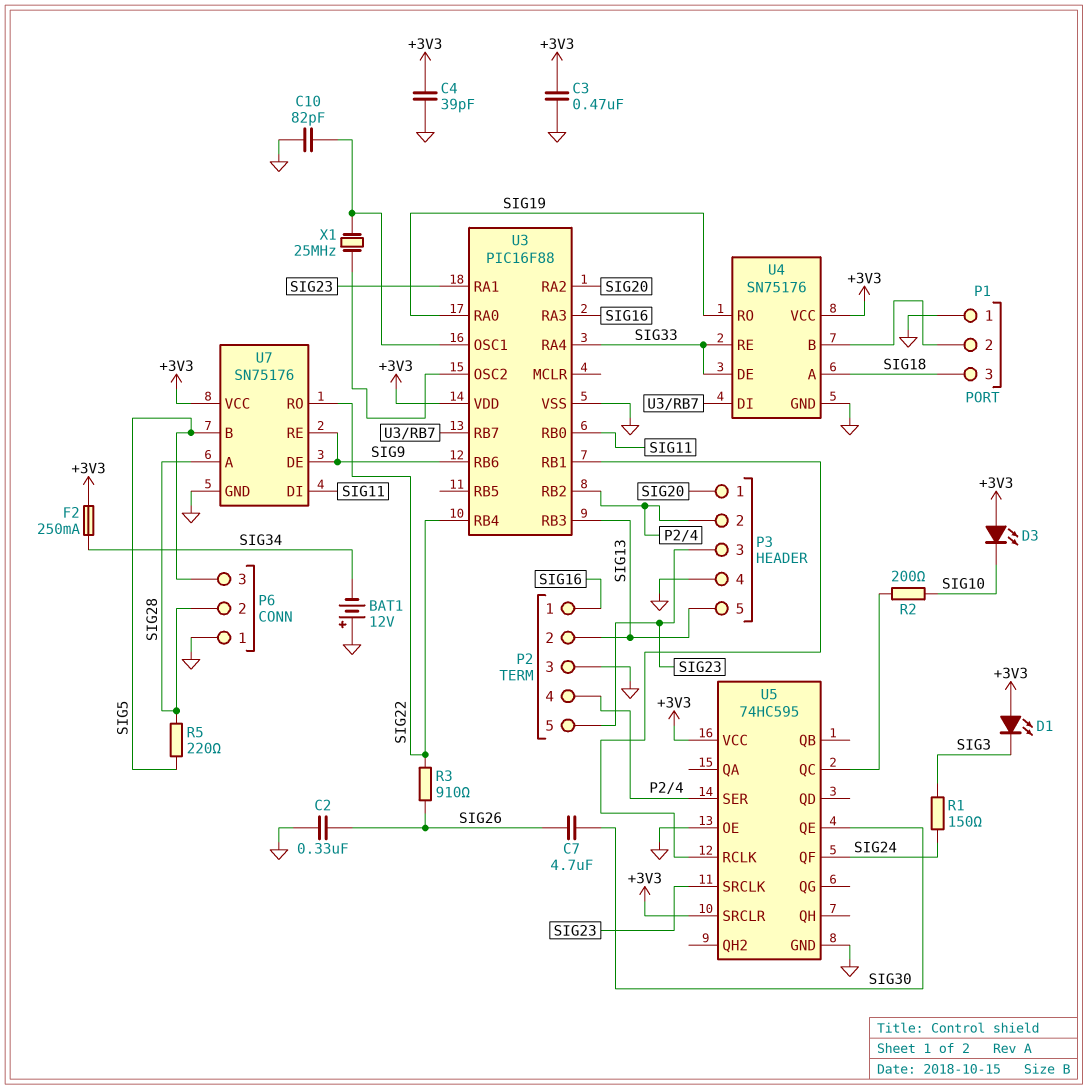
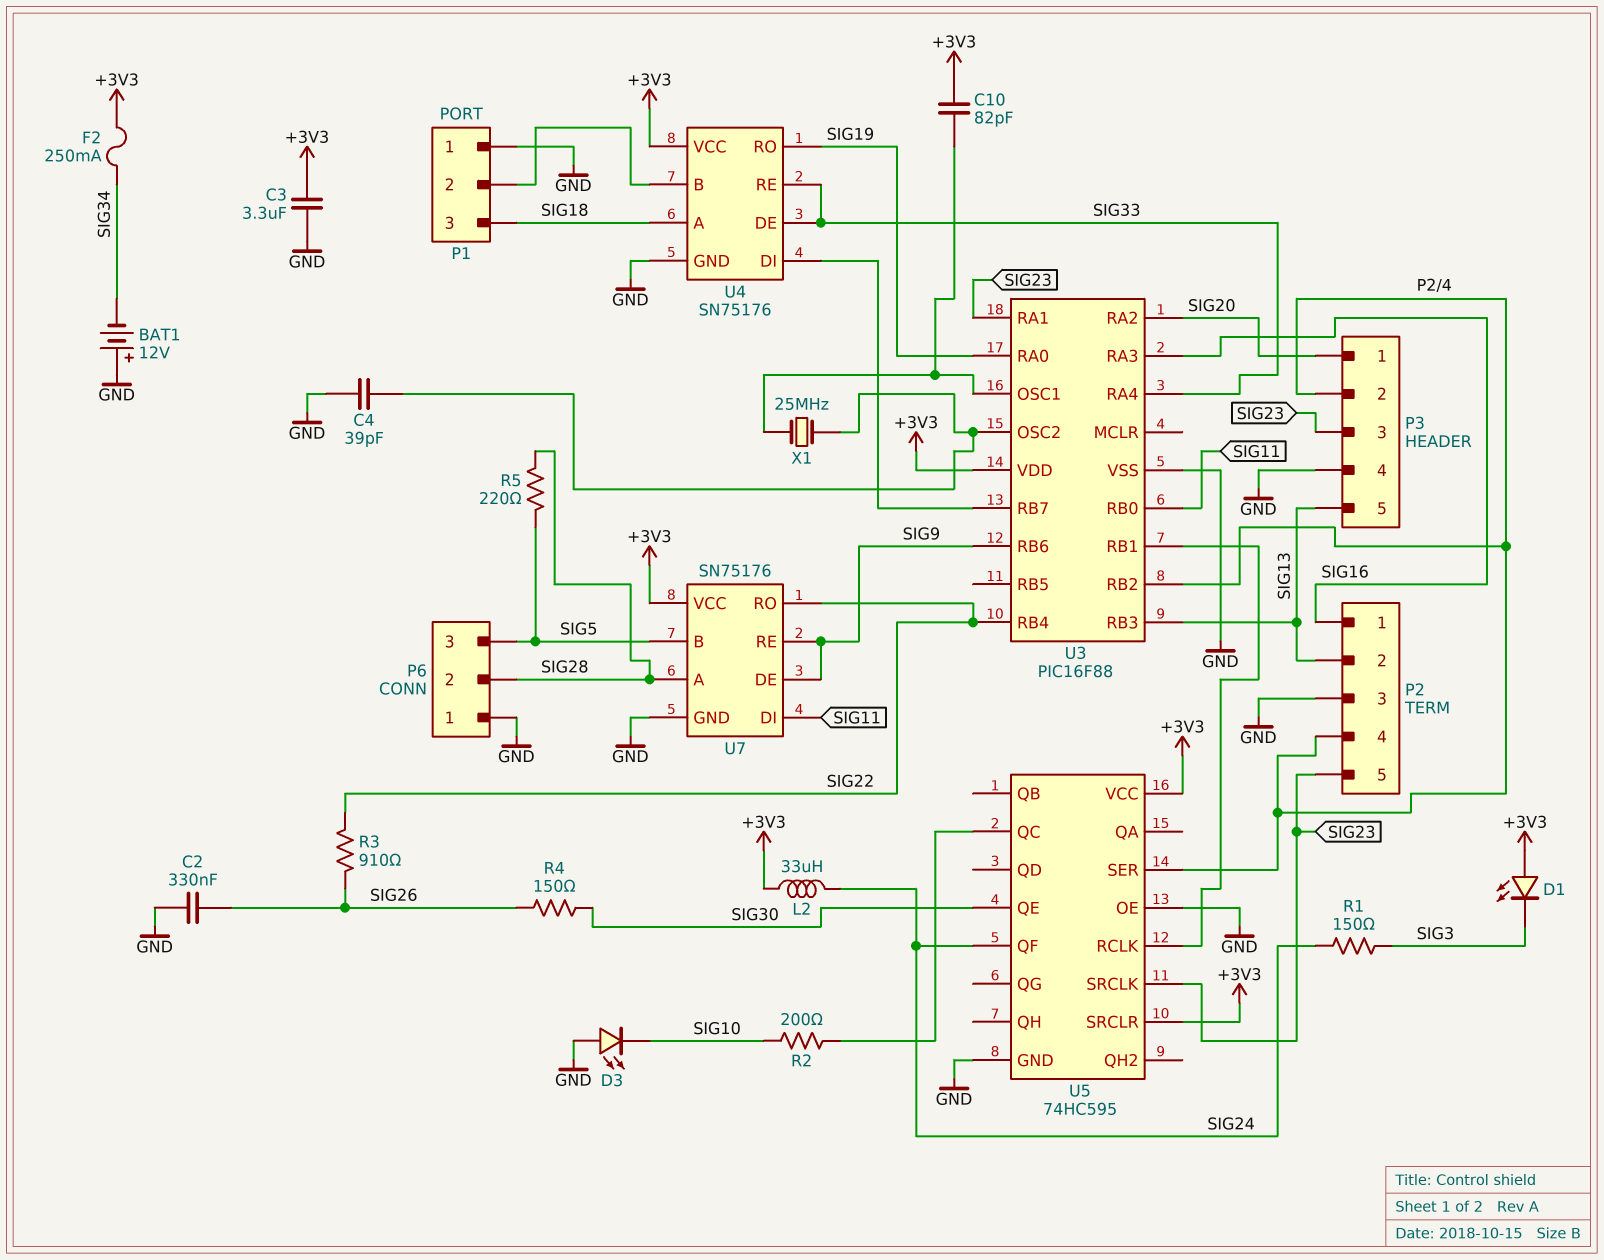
C3: 470nF (+3V3, GND) -> 3.3uF (+3V3, GND)
C4: 39pF (+3V3, GND) -> 39pF (GND, U3/OSC2)
C7: 4.7uF (SIG26, SIG30) -> none
C10: 82pF (GND, U3/OSC1) -> 82pF (+3V3, U3/OSC1)
D3: LED (A +3V3, K SIG10) -> LED (A GND, K SIG10)
L2: none -> 33uH (+3V3, SIG24)
R4: none -> 150 (SIG26, SIG30)

